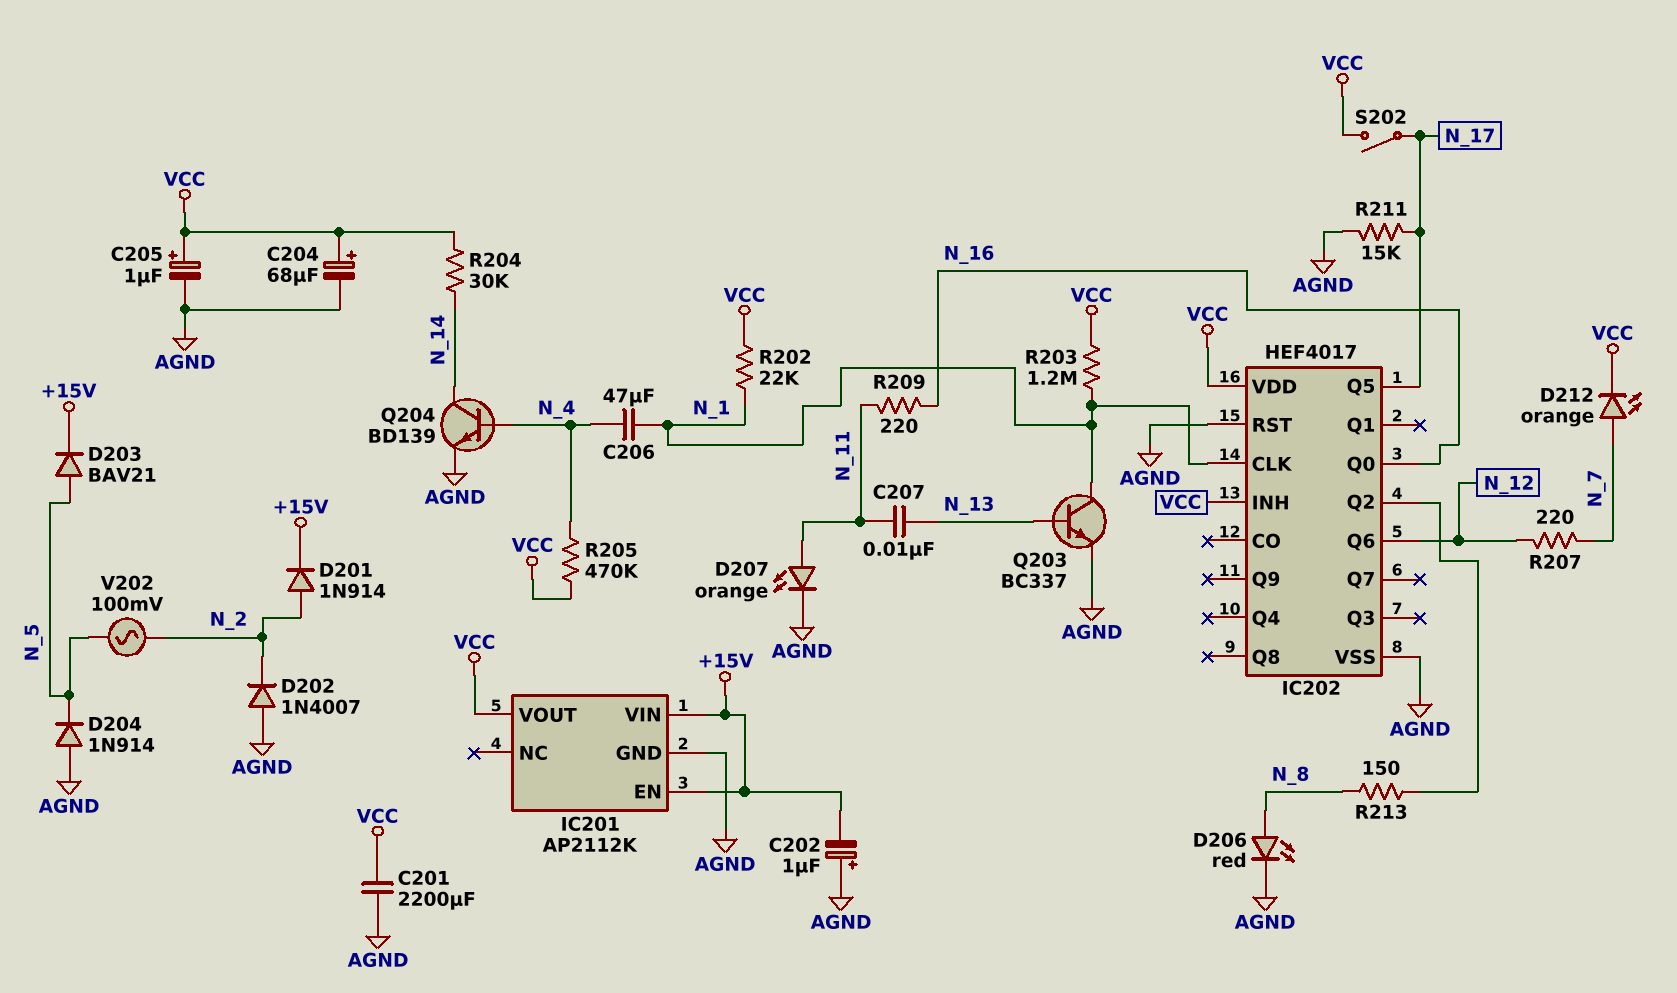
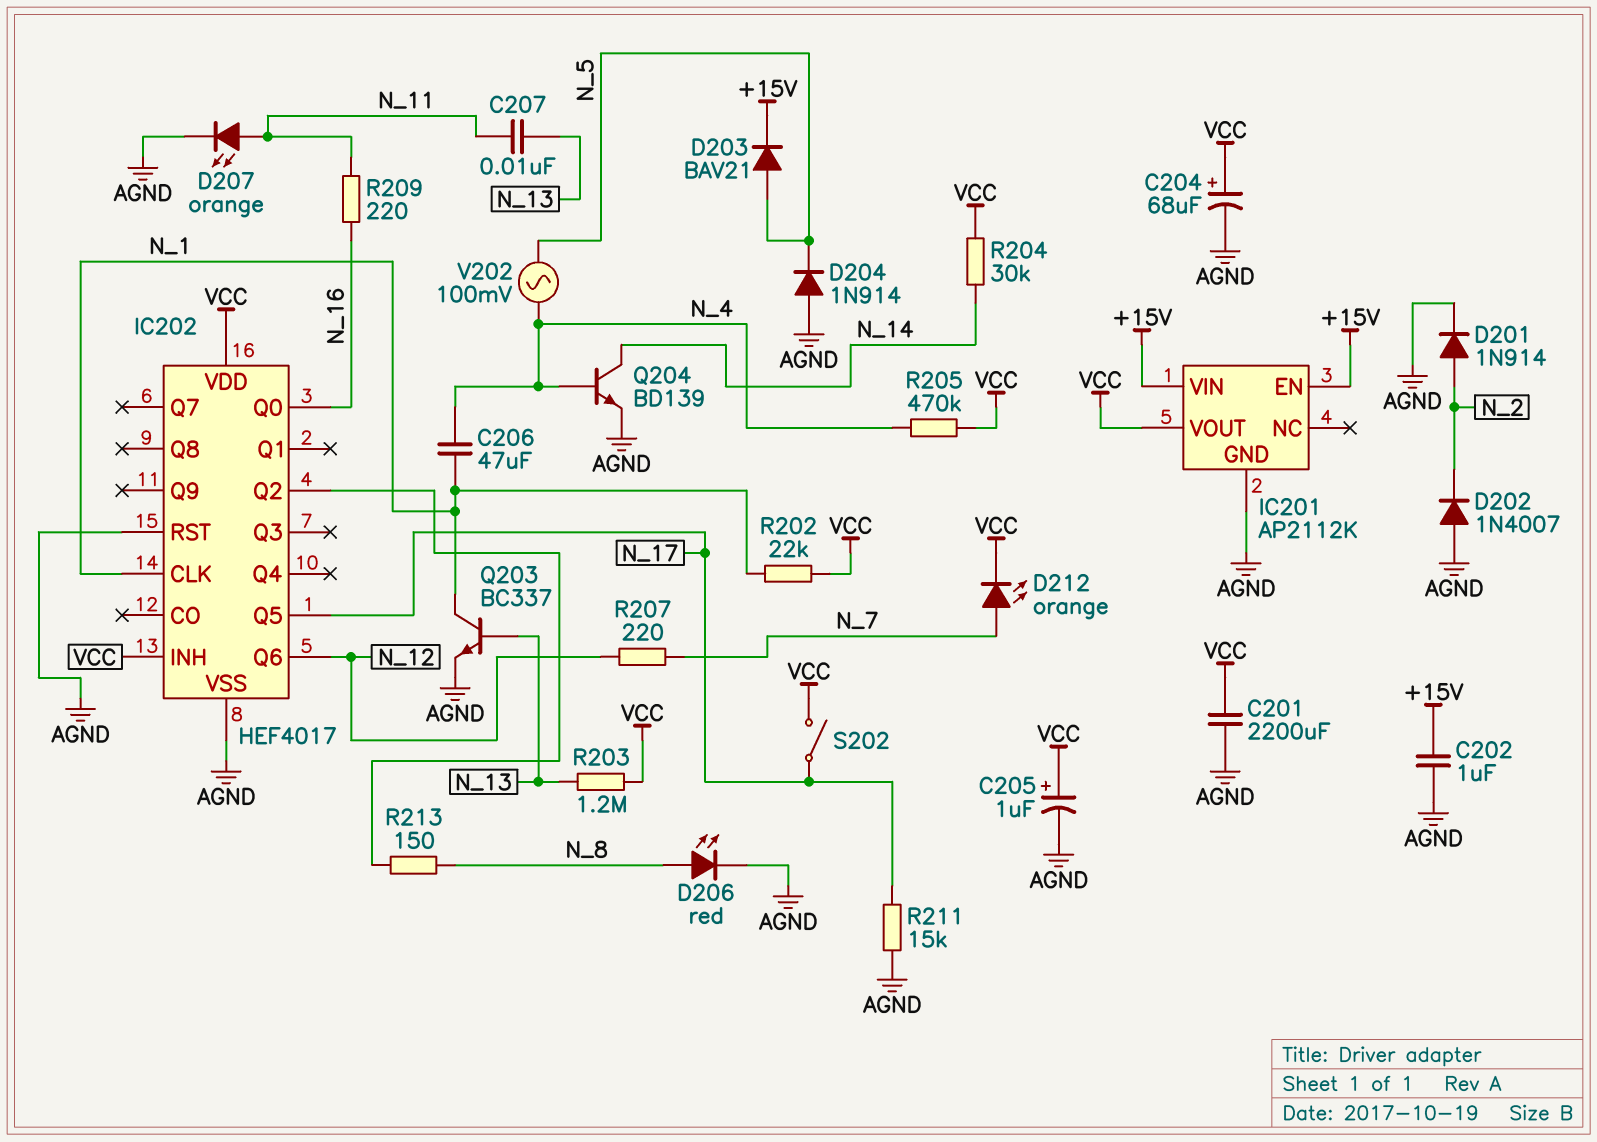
C202: 1uF (plus AGND, minus +15V) -> 1uF (+15V, AGND)
D201: diode 1N914 (A N_2, K +15V) -> diode 1N914 (A N_2, K AGND)
R203: 1.2M (N_1, VCC) -> 1.2M (N_13, VCC)
V202: AC 100mV (N_2, N_5) -> AC 100mV (N_4, N_5)

